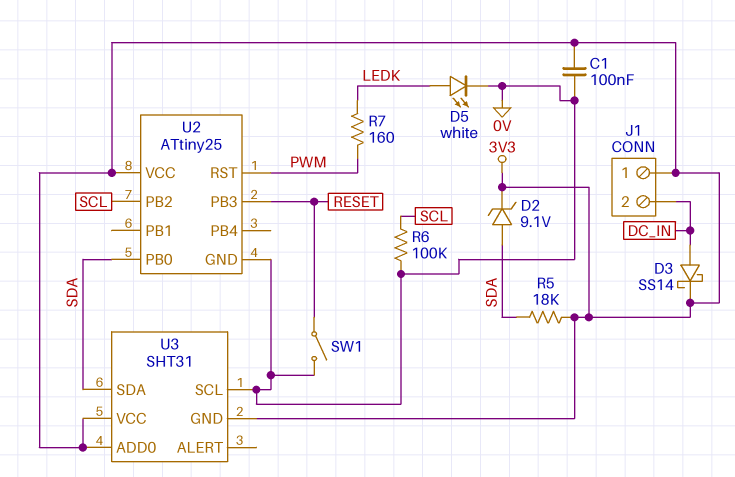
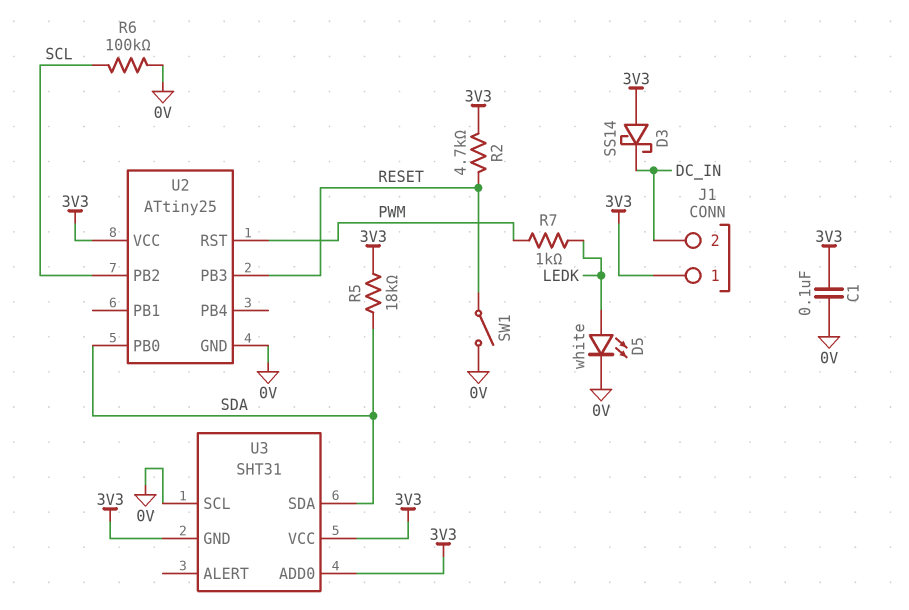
D2: zener 9.1V (A SDA, K 3V3) -> none
D3: schottky SS14 (A DC_IN, K 3V3) -> schottky SS14 (A 3V3, K DC_IN)
R2: none -> 4.7k (3V3, RESET)
R7: 160 (LEDK, PWM) -> 1k (LEDK, PWM)

